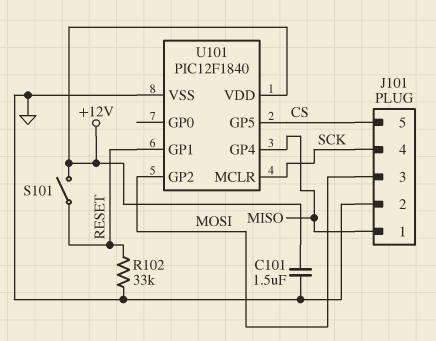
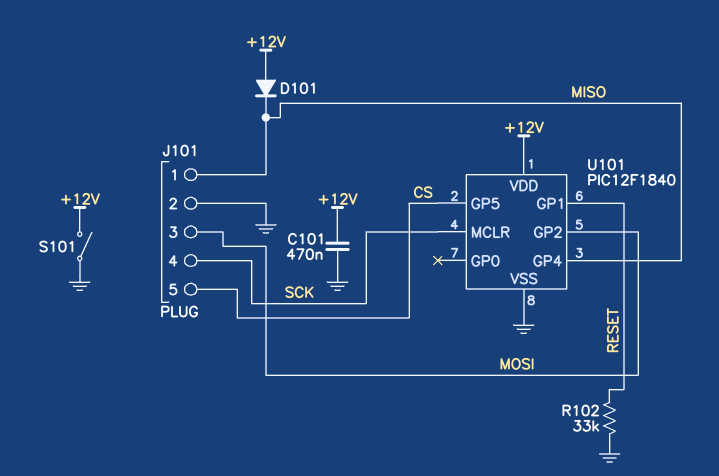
C101: 1.5uF (+12V, GND) -> 470nF (+12V, GND)
D101: none -> diode (A +12V, K MISO)
S101: switch (+12V, RESET) -> switch (+12V, GND)

